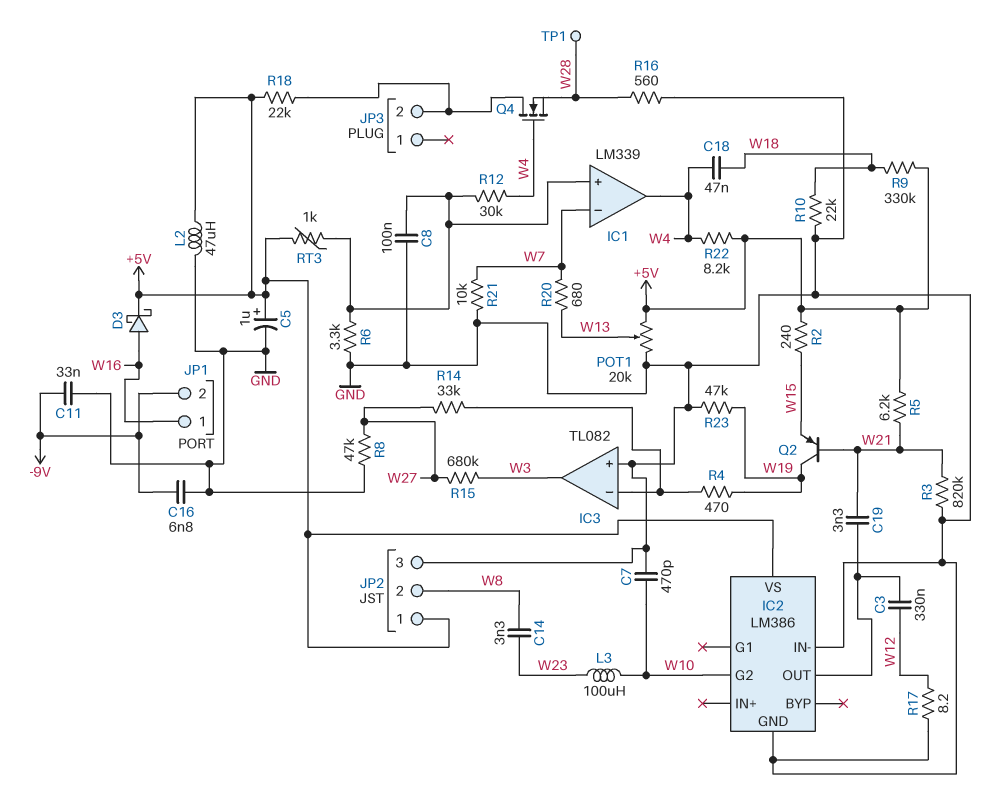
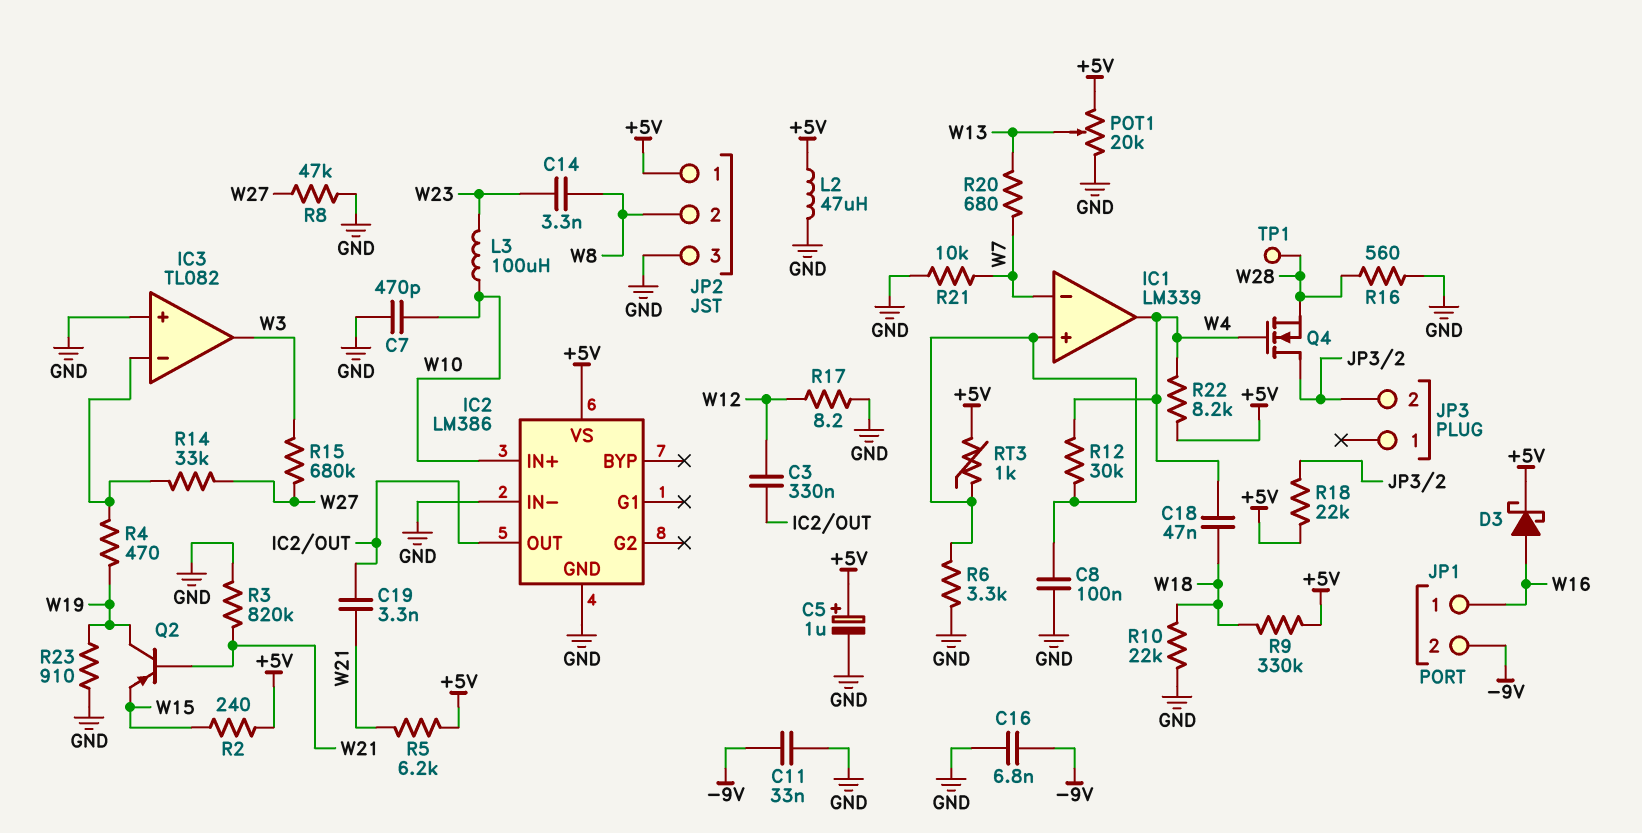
IC2 pin G2: W10 -> none
IC2 pin IN+: none -> W10
R23: 47k (GND, W19) -> 910 (GND, W19)

